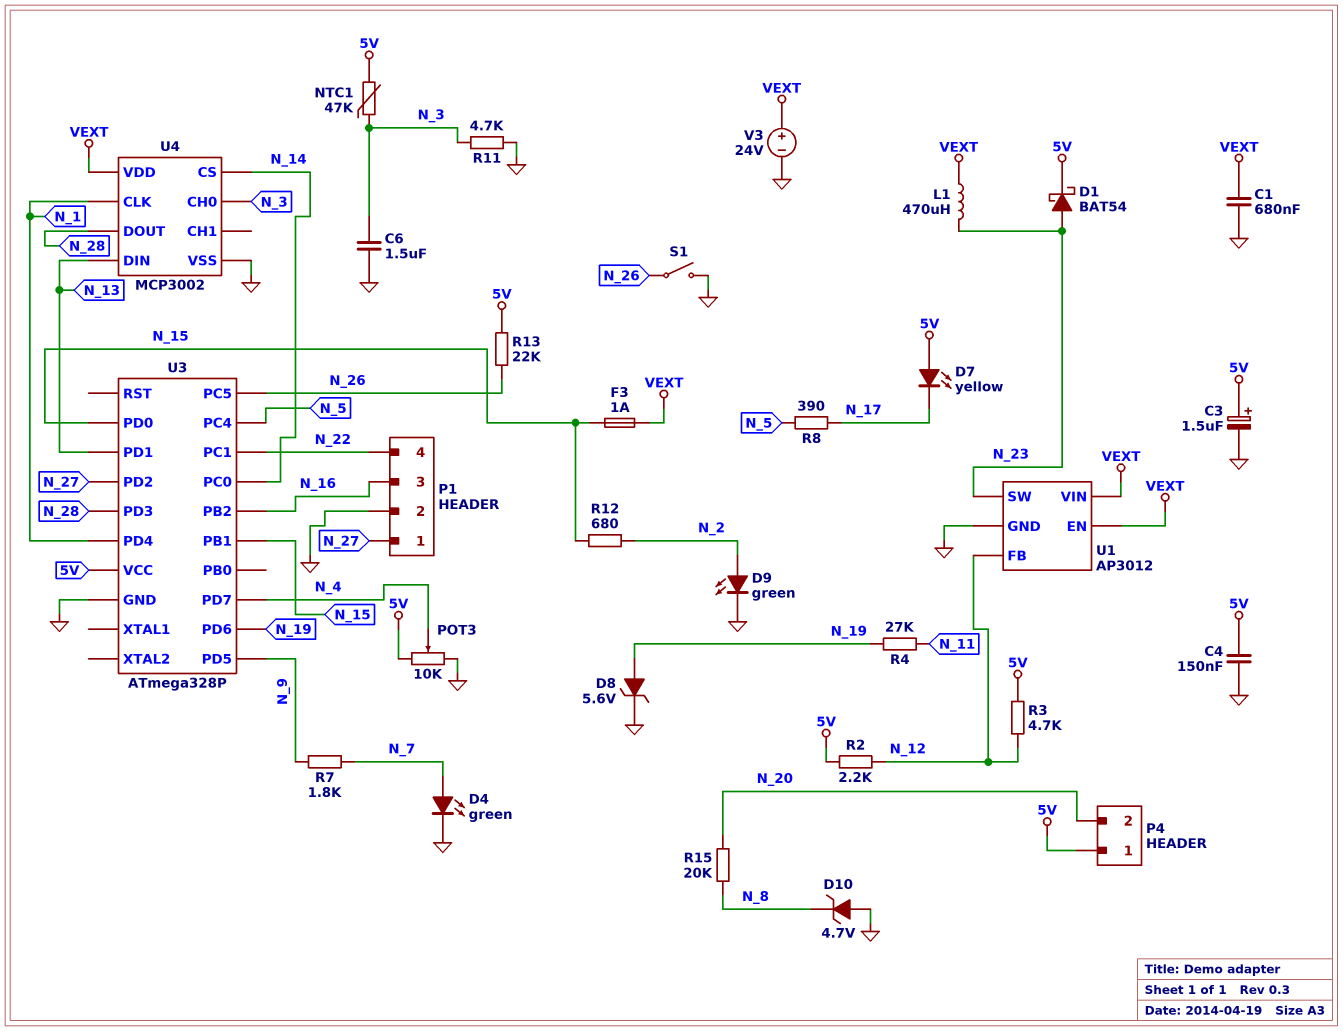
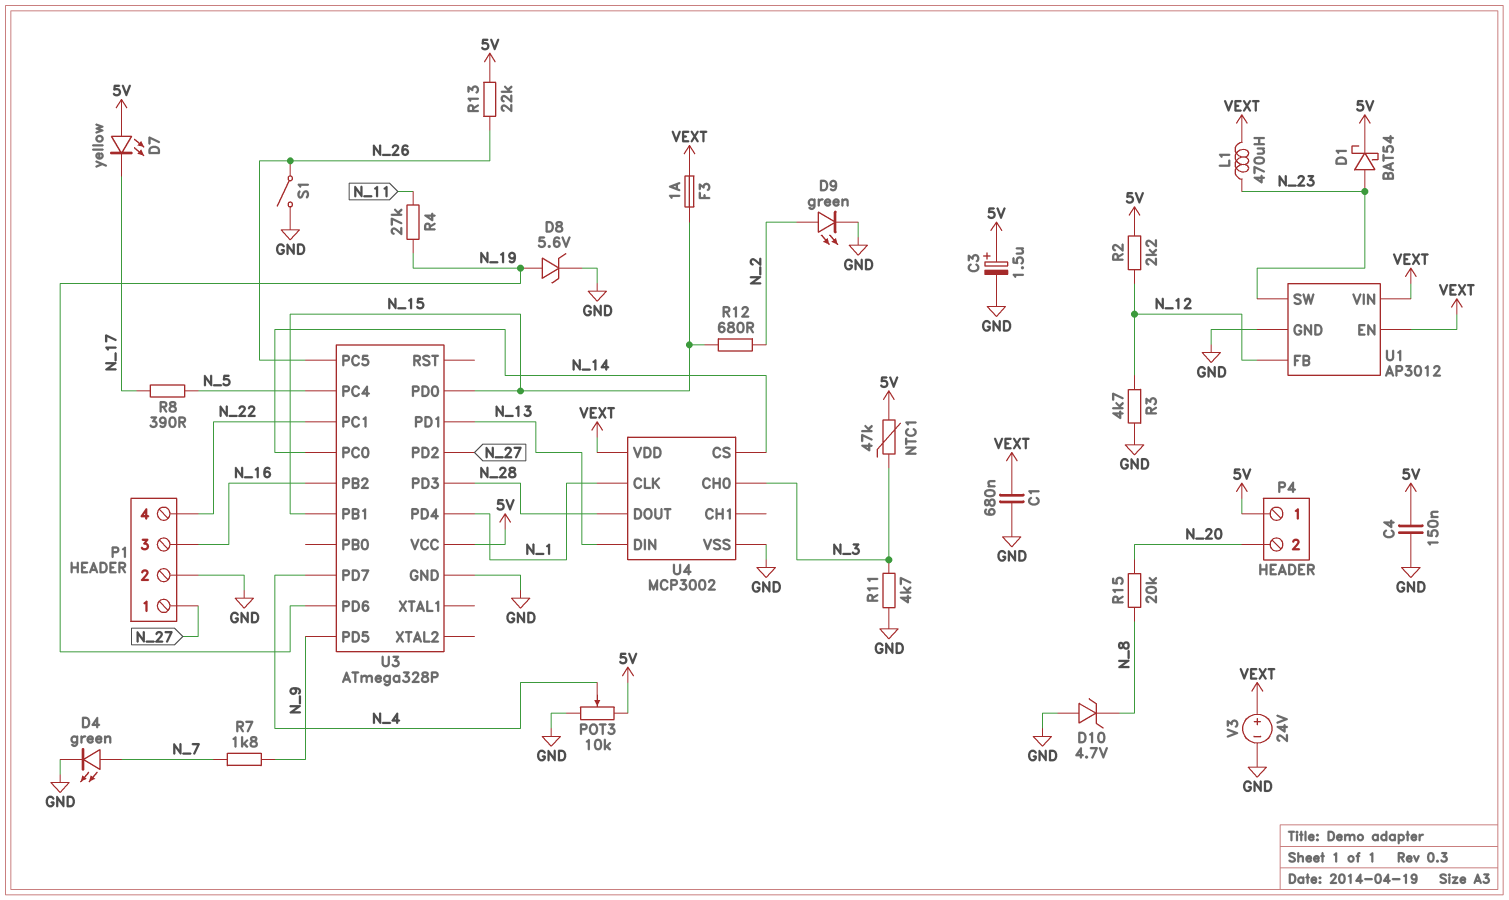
C6: 1.5uF (GND, N_3) -> none
R3: 4.7k (5V, N_12) -> 4.7k (GND, N_12)

